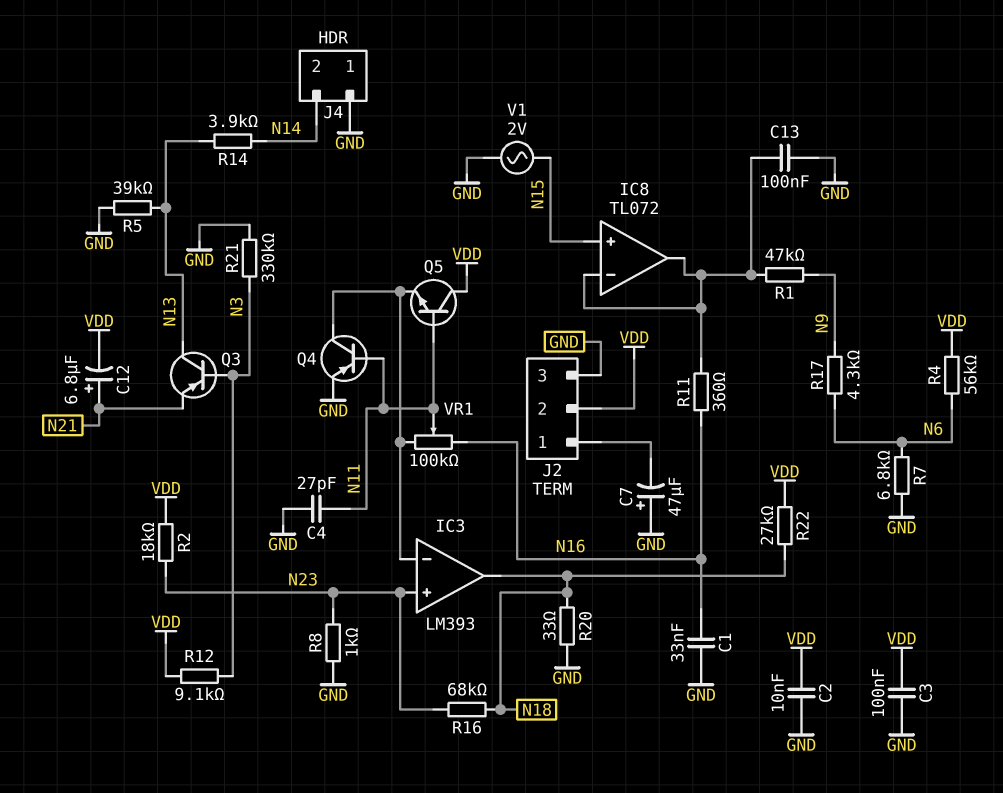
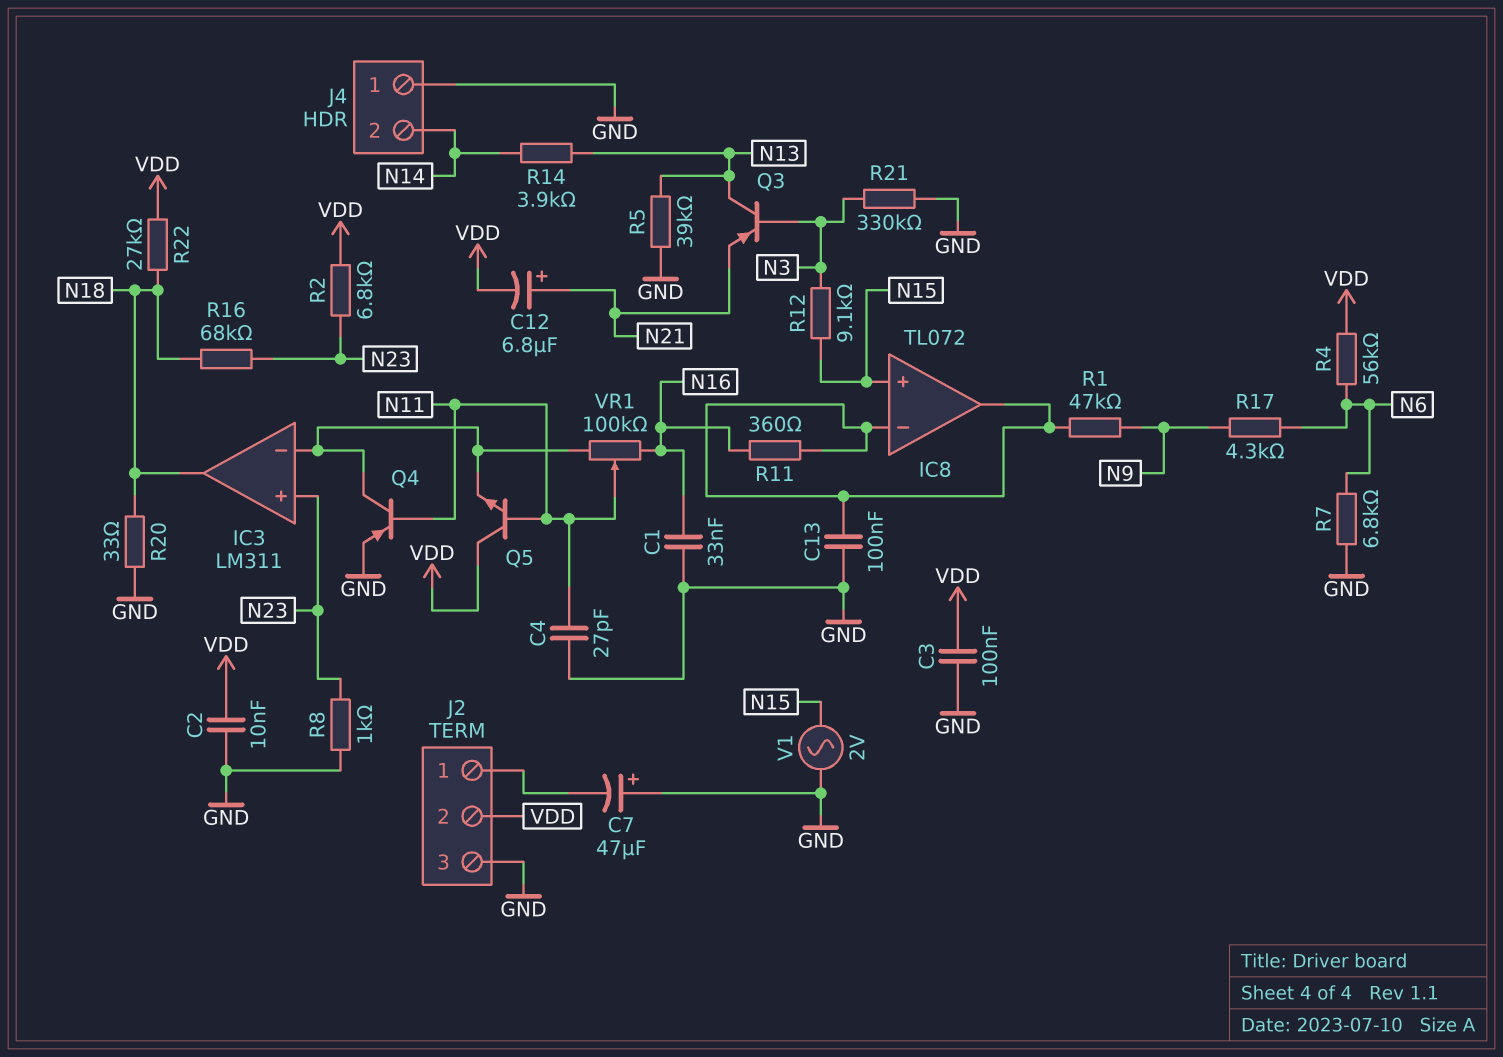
IC3: LM393 -> LM311
R2: 18k (N23, VDD) -> 6.8k (N23, VDD)
R12: 9.1k (N3, VDD) -> 9.1k (N3, N15)

